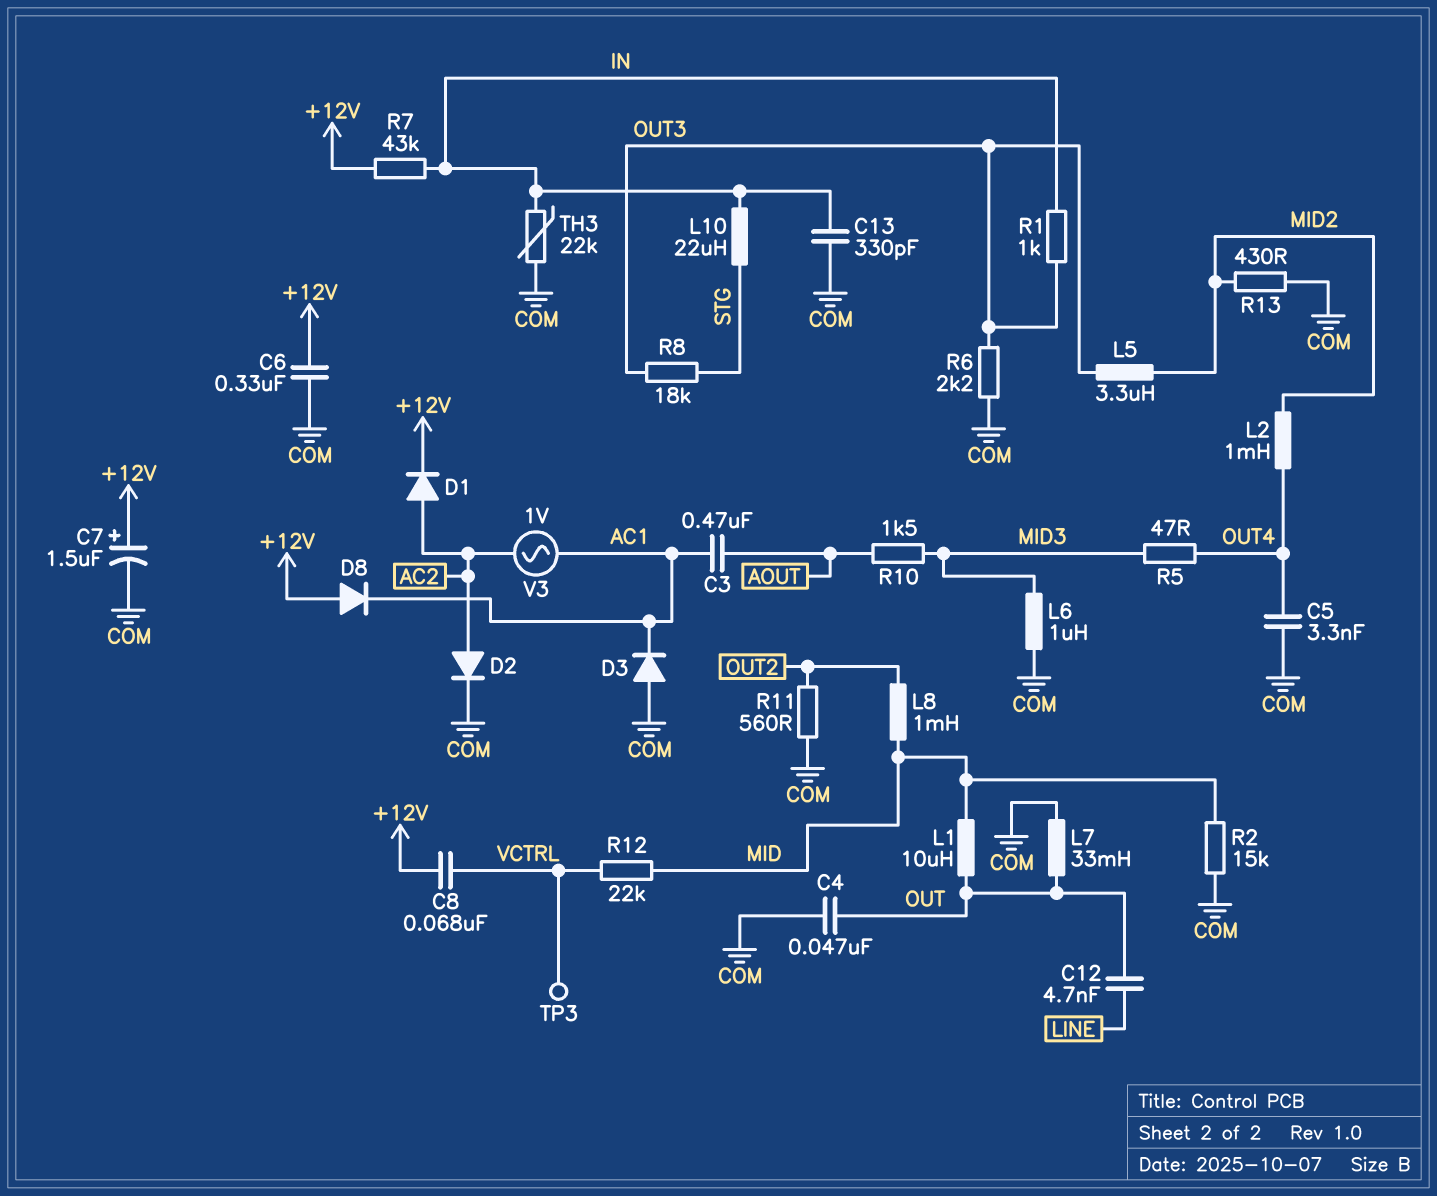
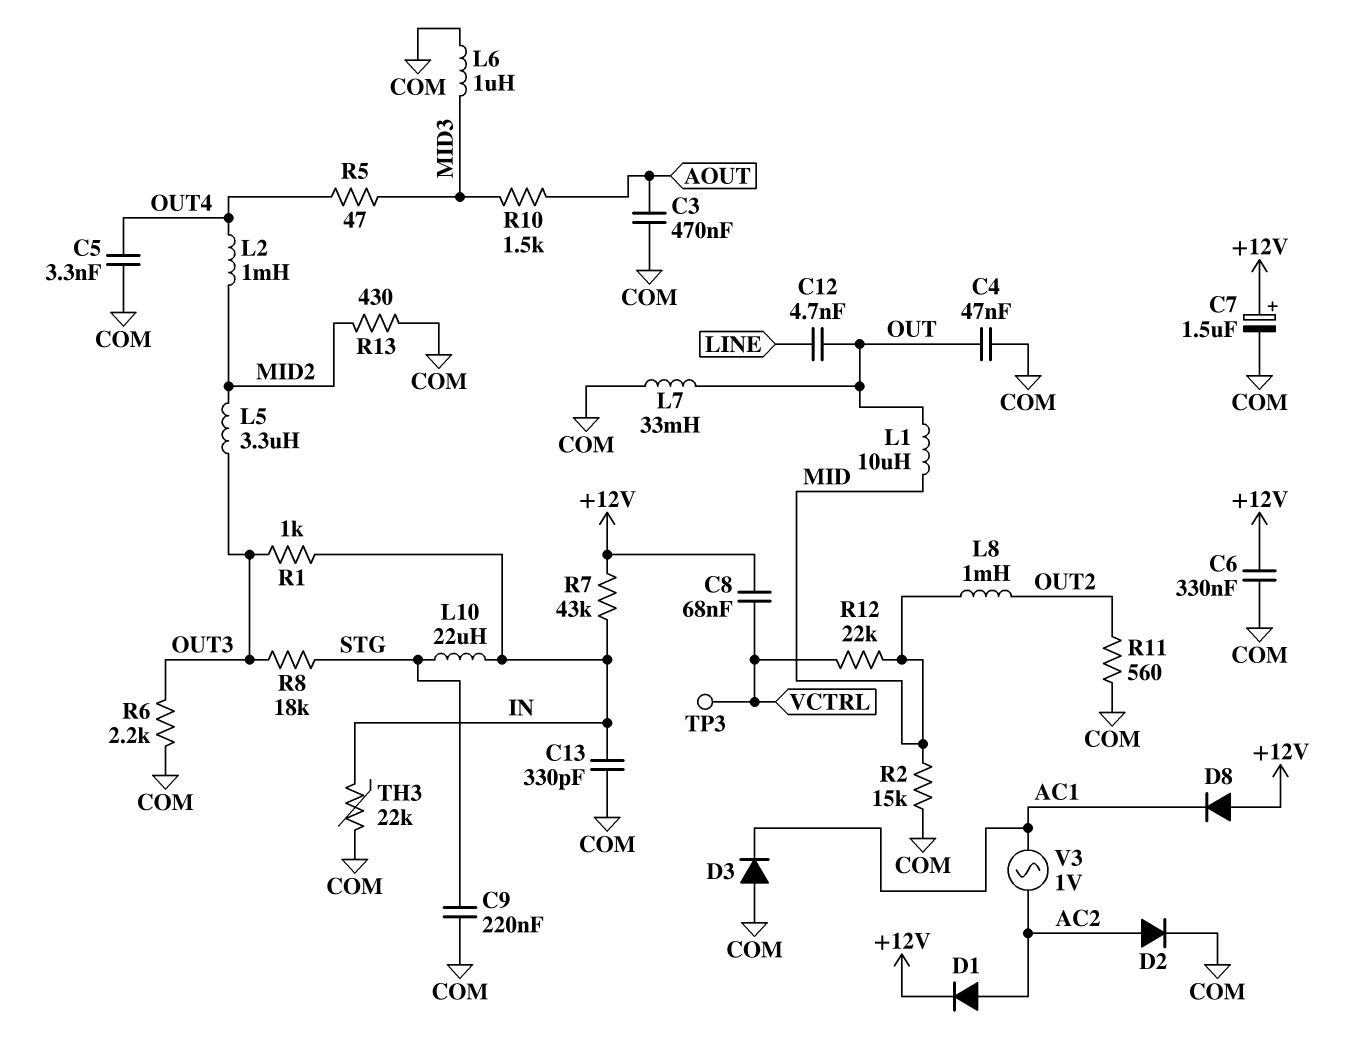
C3: 470nF (AC1, AOUT) -> 470nF (AOUT, COM)
C9: none -> 220nF (COM, STG)

